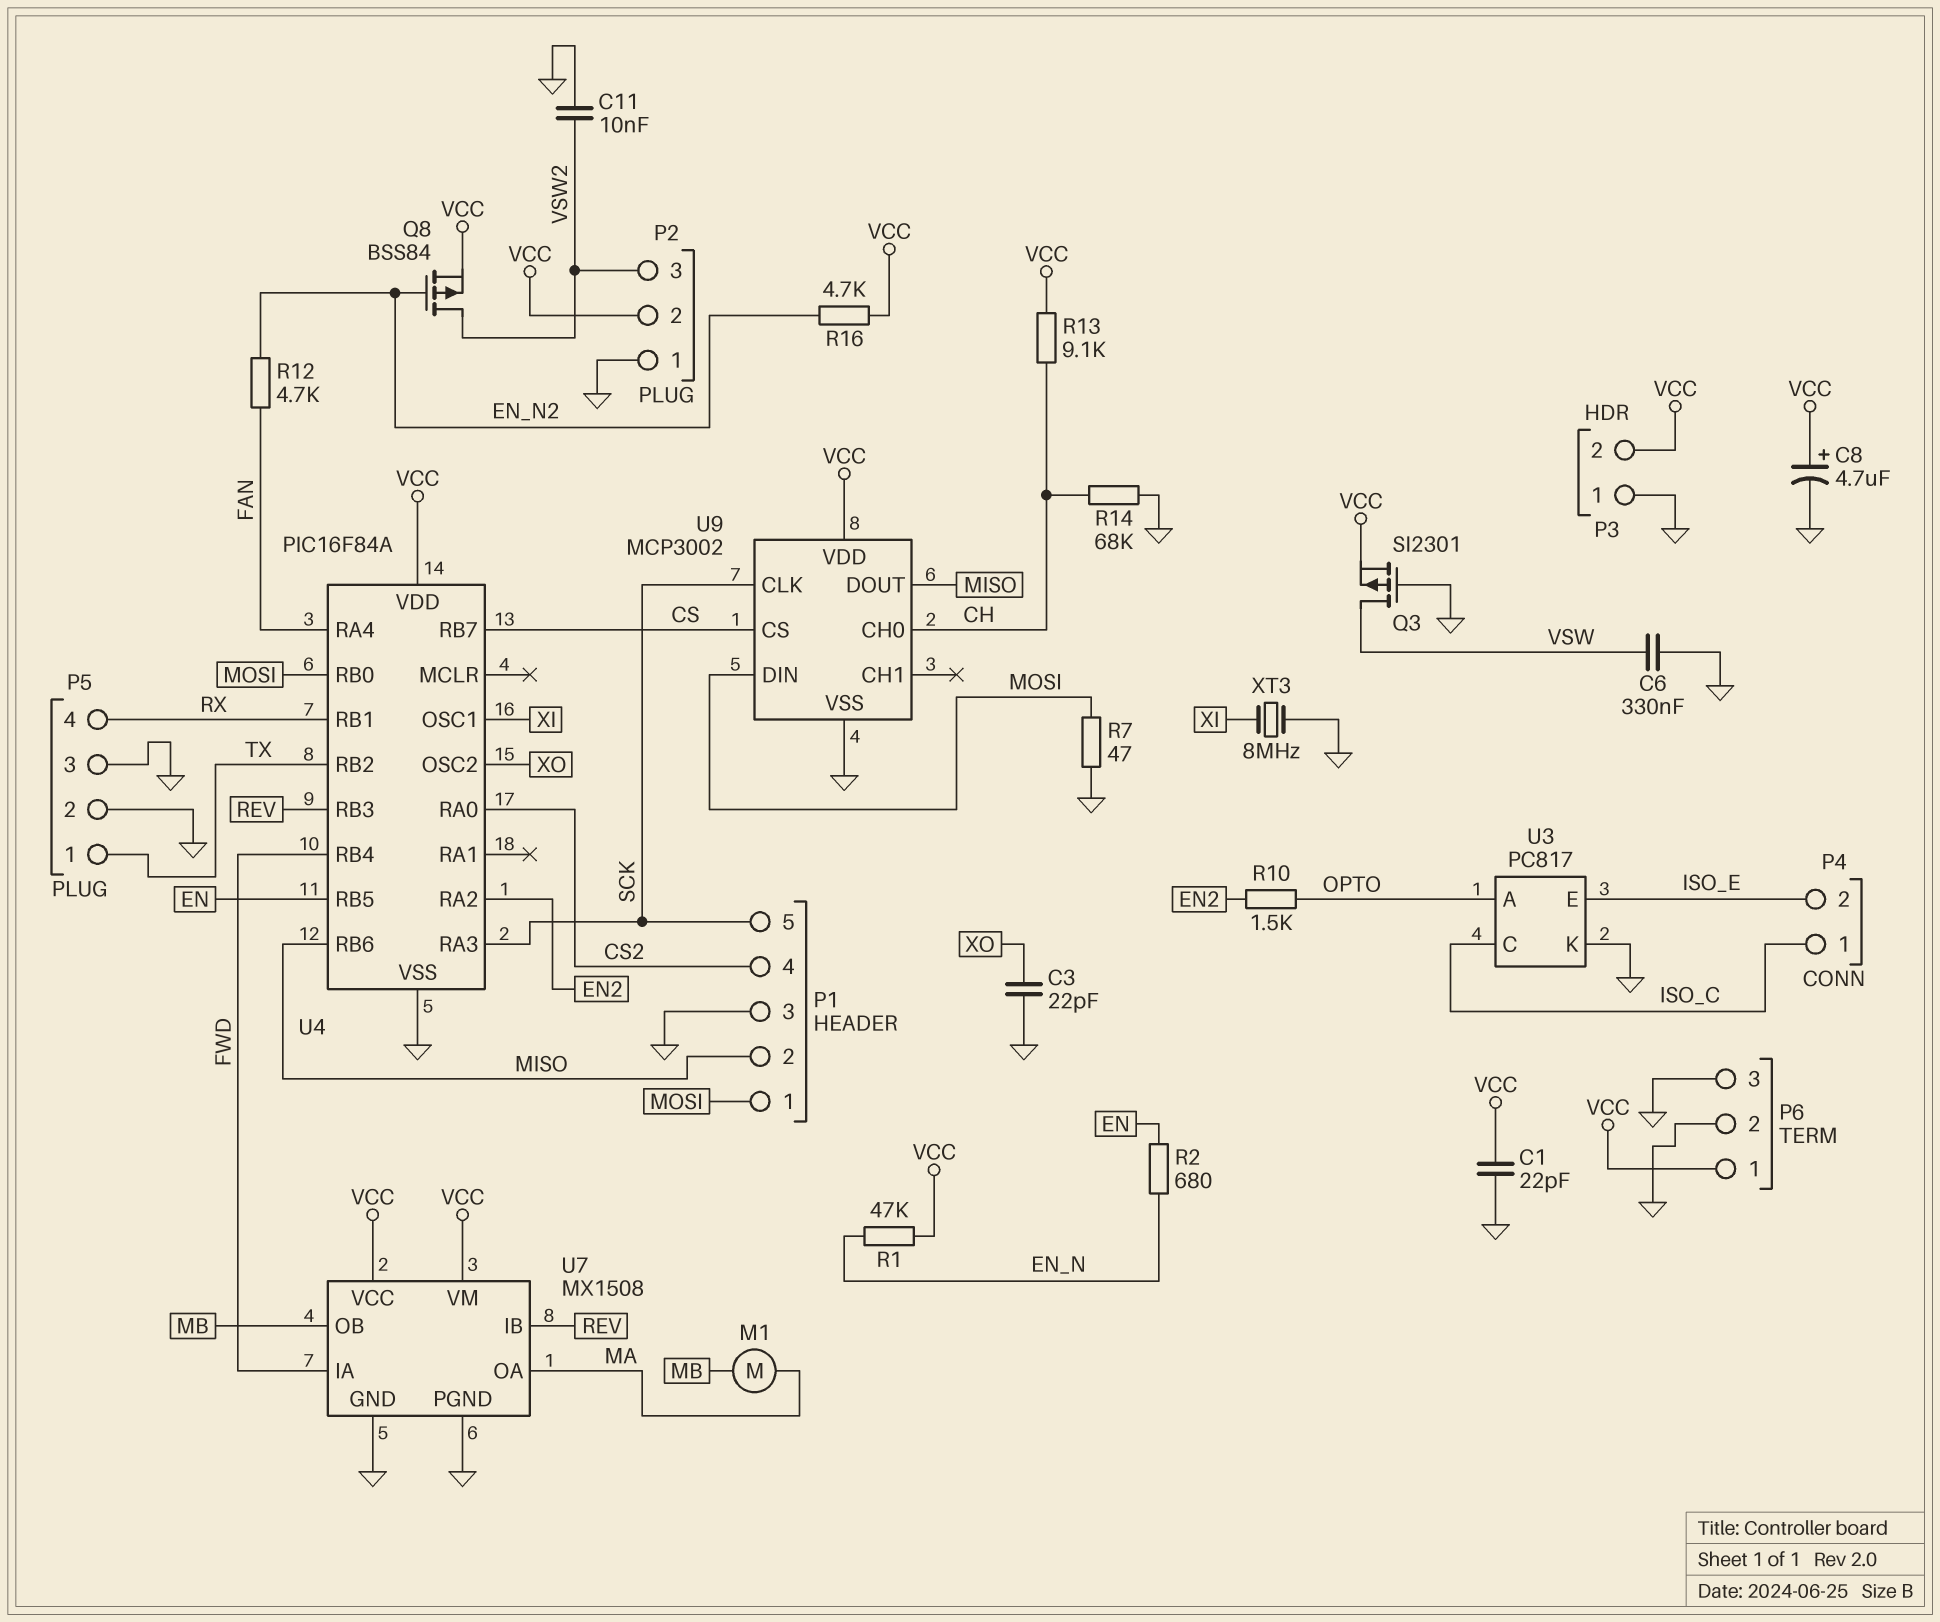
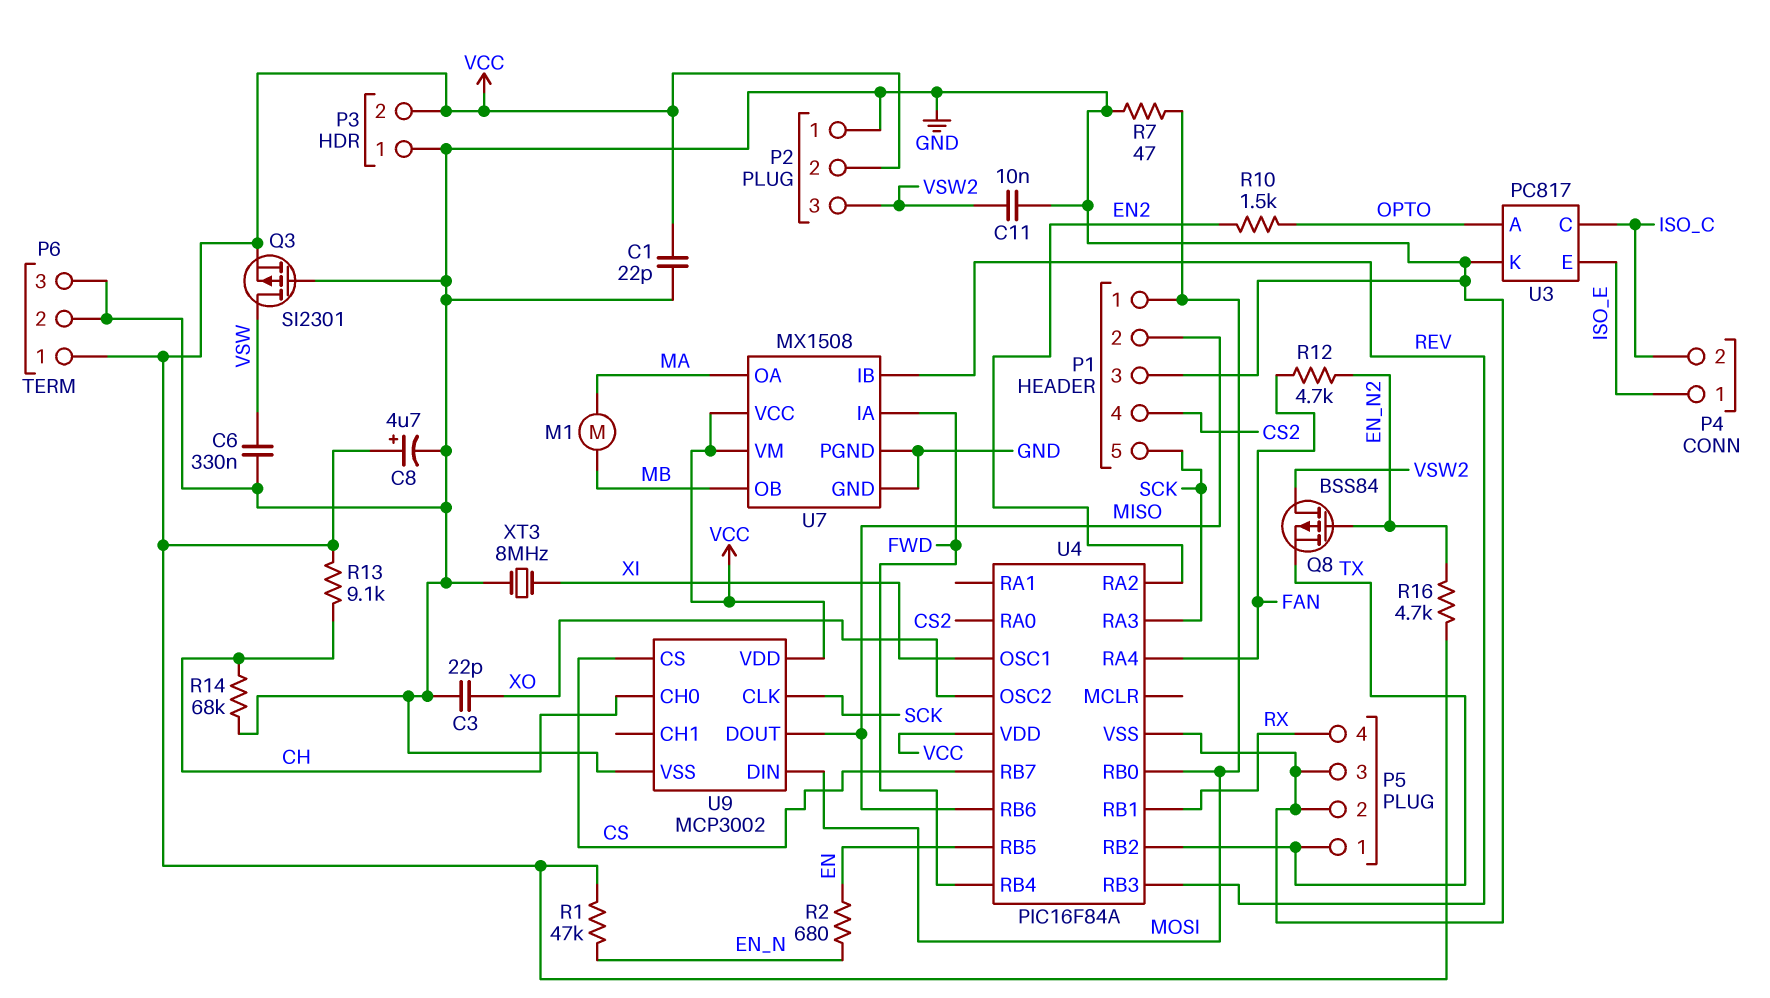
P4 pin 1: ISO_C -> ISO_E
P4 pin 2: ISO_E -> ISO_C
Q8: PMOS BSS84 (G EN_N2, D VSW2, S VCC) -> PMOS BSS84 (G EN_N2, D VSW2, S TX)

